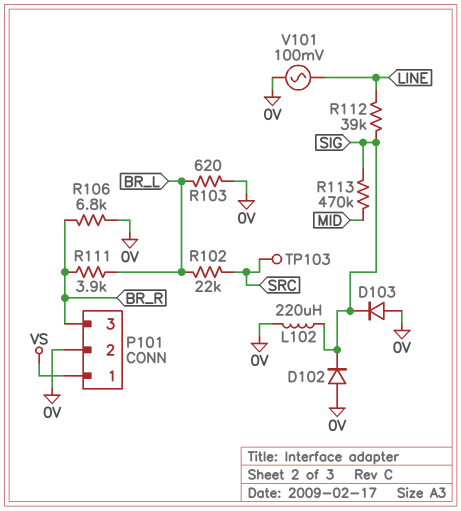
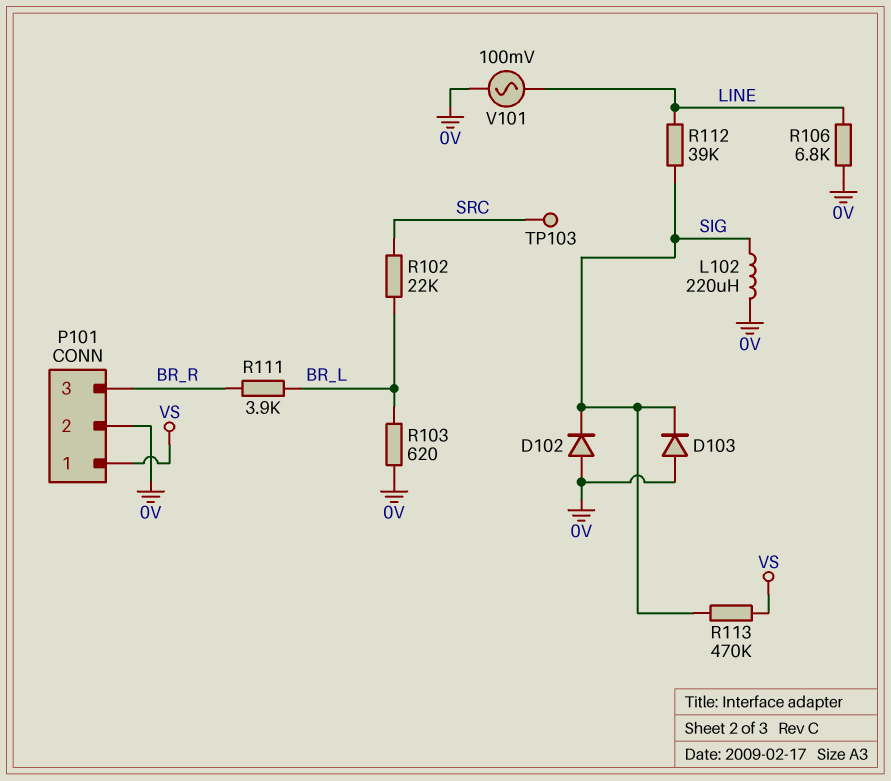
R106: 6.8k (0V, BR_R) -> 6.8k (0V, LINE)
R113: 470k (MID, SIG) -> 470k (SIG, VS)

